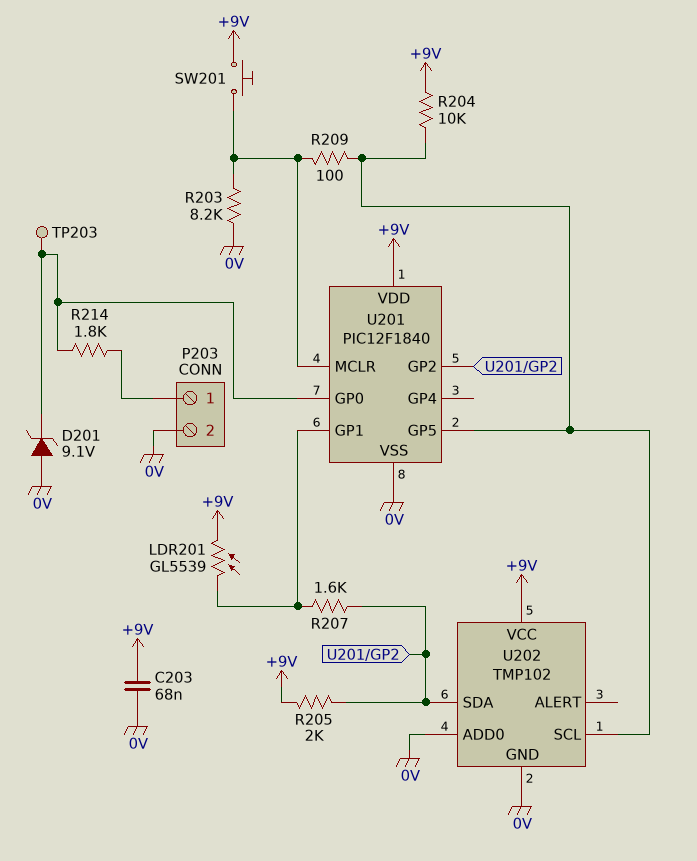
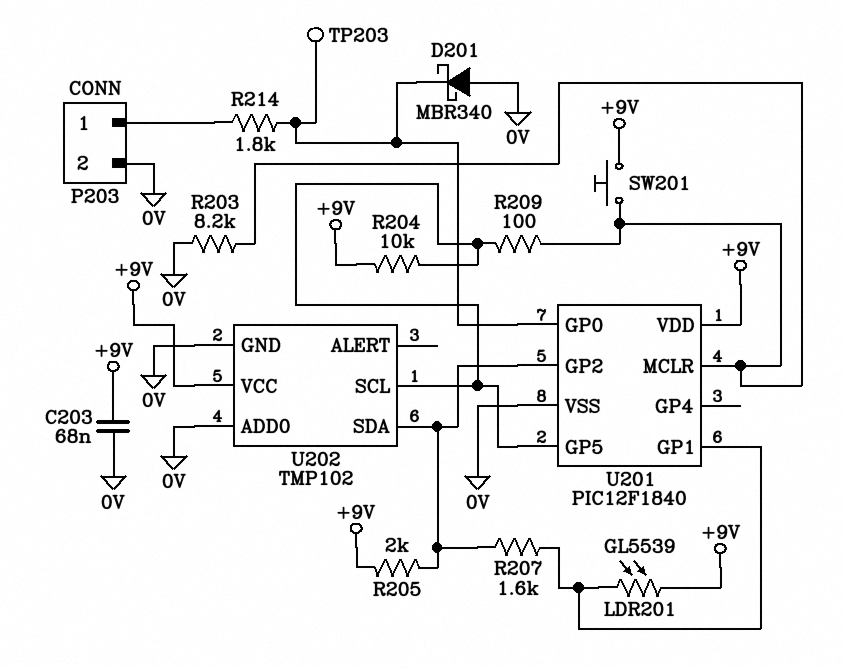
D201: zener 9.1V (A 0V, K U201/GP0) -> schottky MBR340 (A 0V, K U201/GP0)

